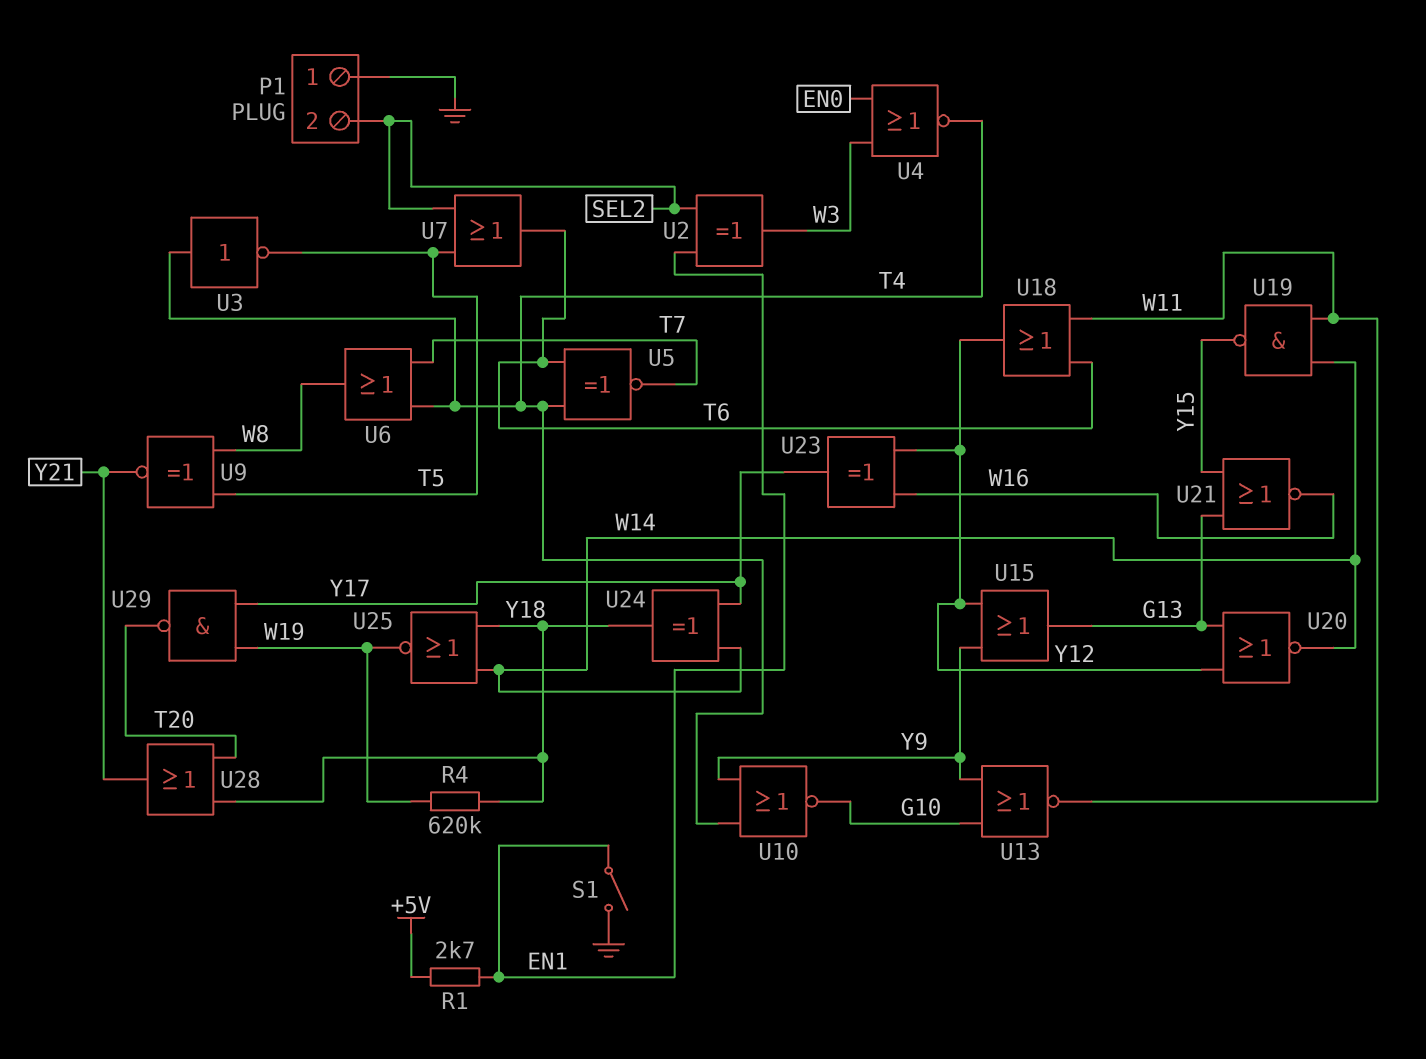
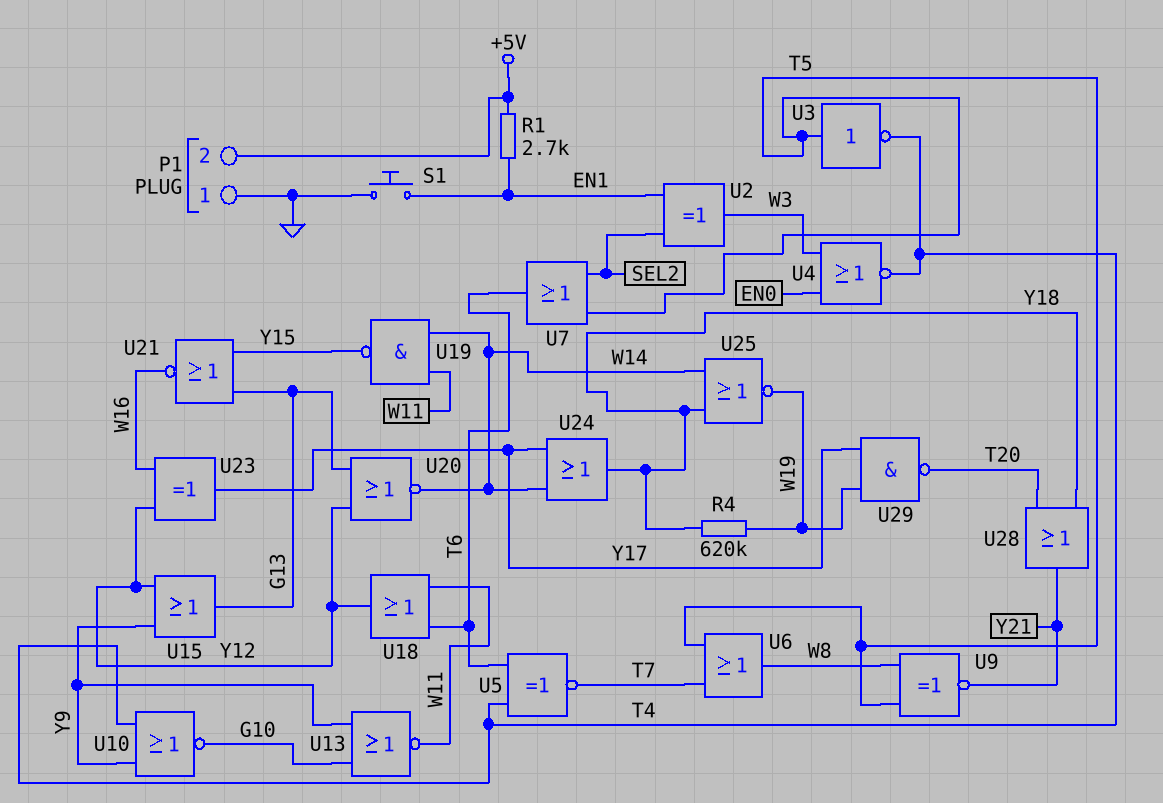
P1 pin 2: SEL2 -> +5V
S1: switch (EN1, GND) -> button (EN1, GND)
U3: NOT (in T4, out T5) -> NOT (in T5, out T4)
U6: OR (in T4, in T7, out W8) -> OR (in T5, in T7, out W8)
U24: XOR (in W14, in Y17, out Y18) -> OR (in W14, in Y17, out Y18)

